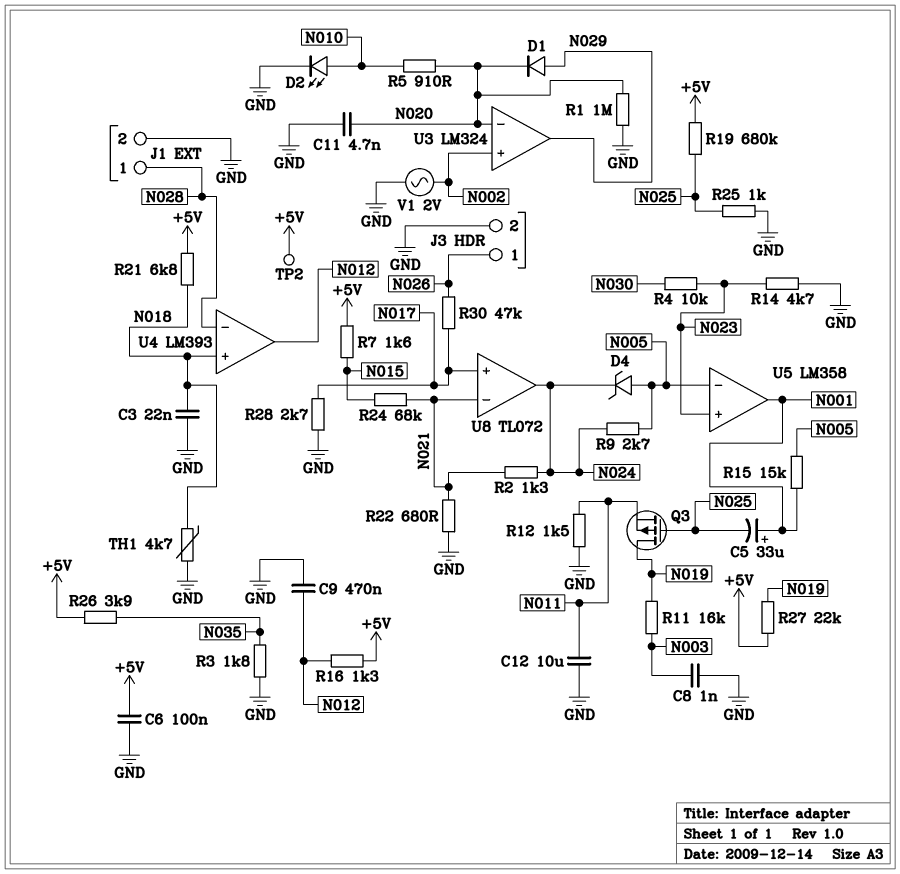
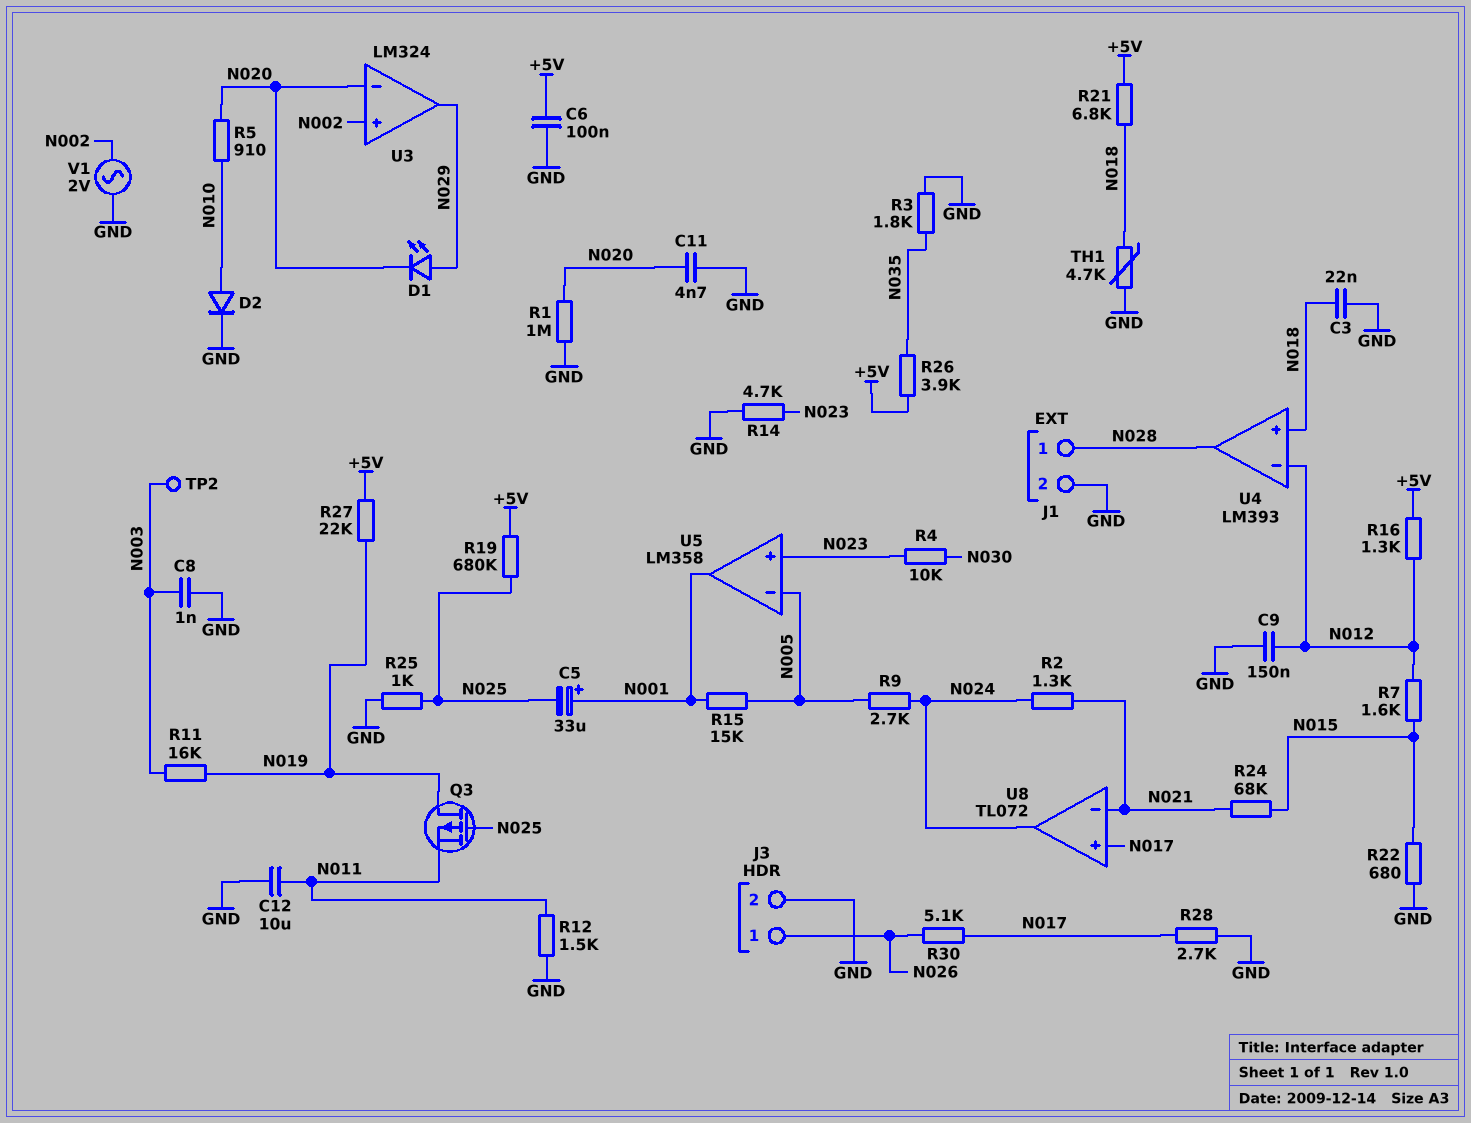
C9: 470nF (GND, N012) -> 150nF (GND, N012)
D1: diode (A N029, K N020) -> LED (A N029, K N020)
D2: LED (A N010, K GND) -> diode (A N010, K GND)
D4: zener (A N005, K N024) -> none
R7: 1.6k (+5V, N015) -> 1.6k (N012, N015)
R22: 680 (GND, N021) -> 680 (GND, N015)
R30: 47k (N017, N026) -> 5.1k (N017, N026)
TP2: test point (+5V) -> test point (N003)
U4 pin in-: N028 -> N012
U4 pin out: N012 -> N028

